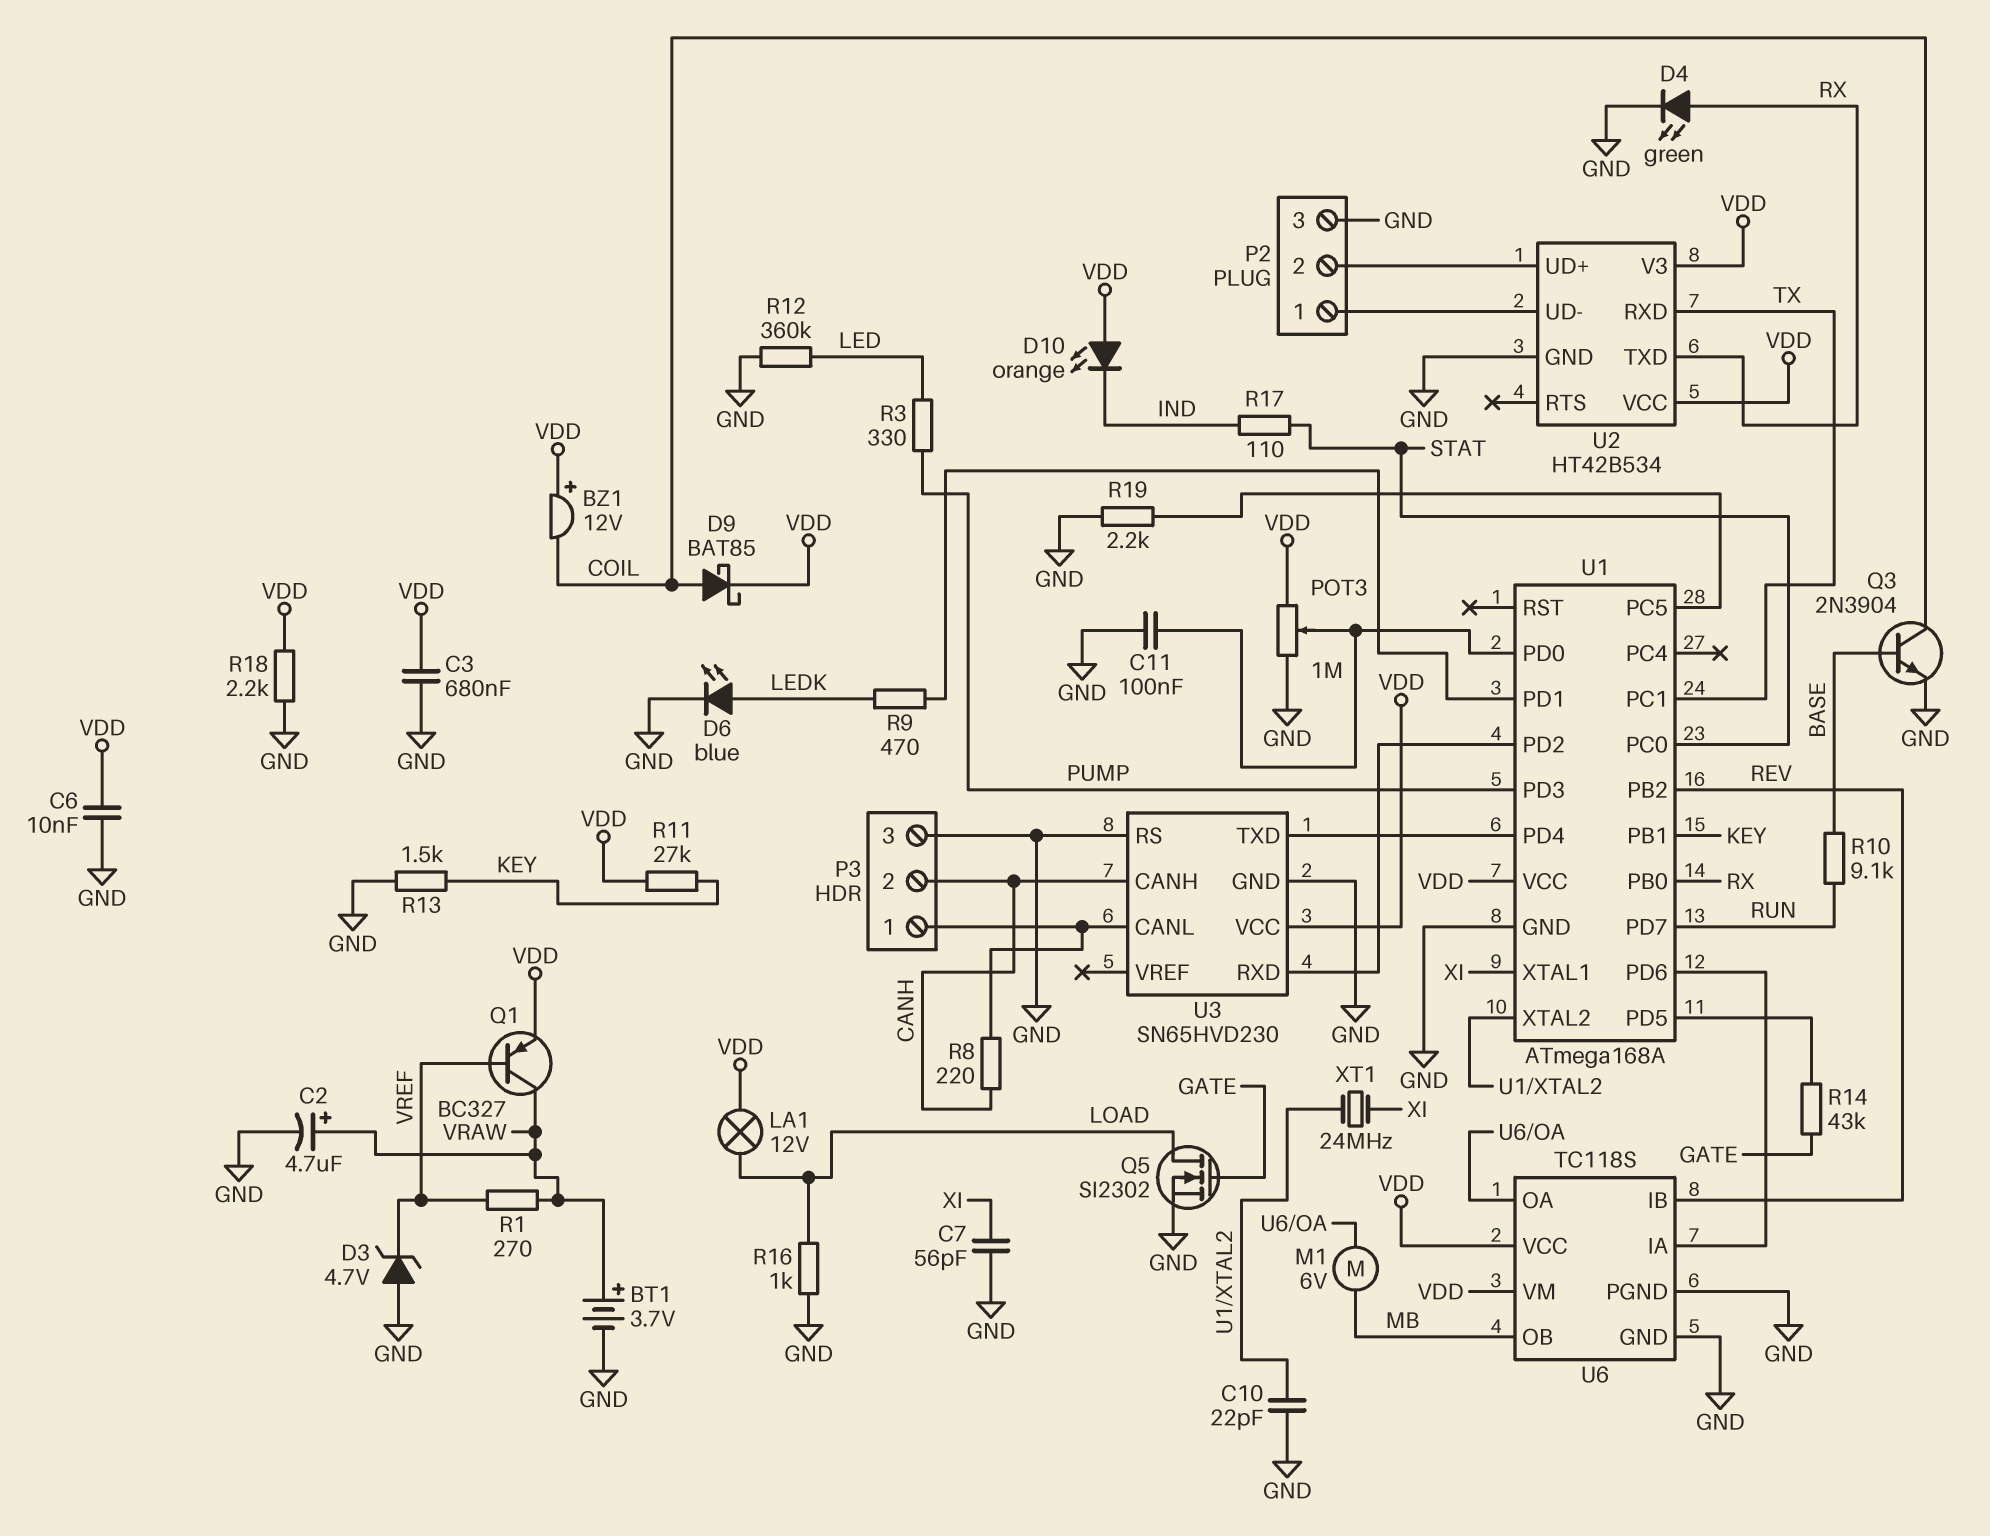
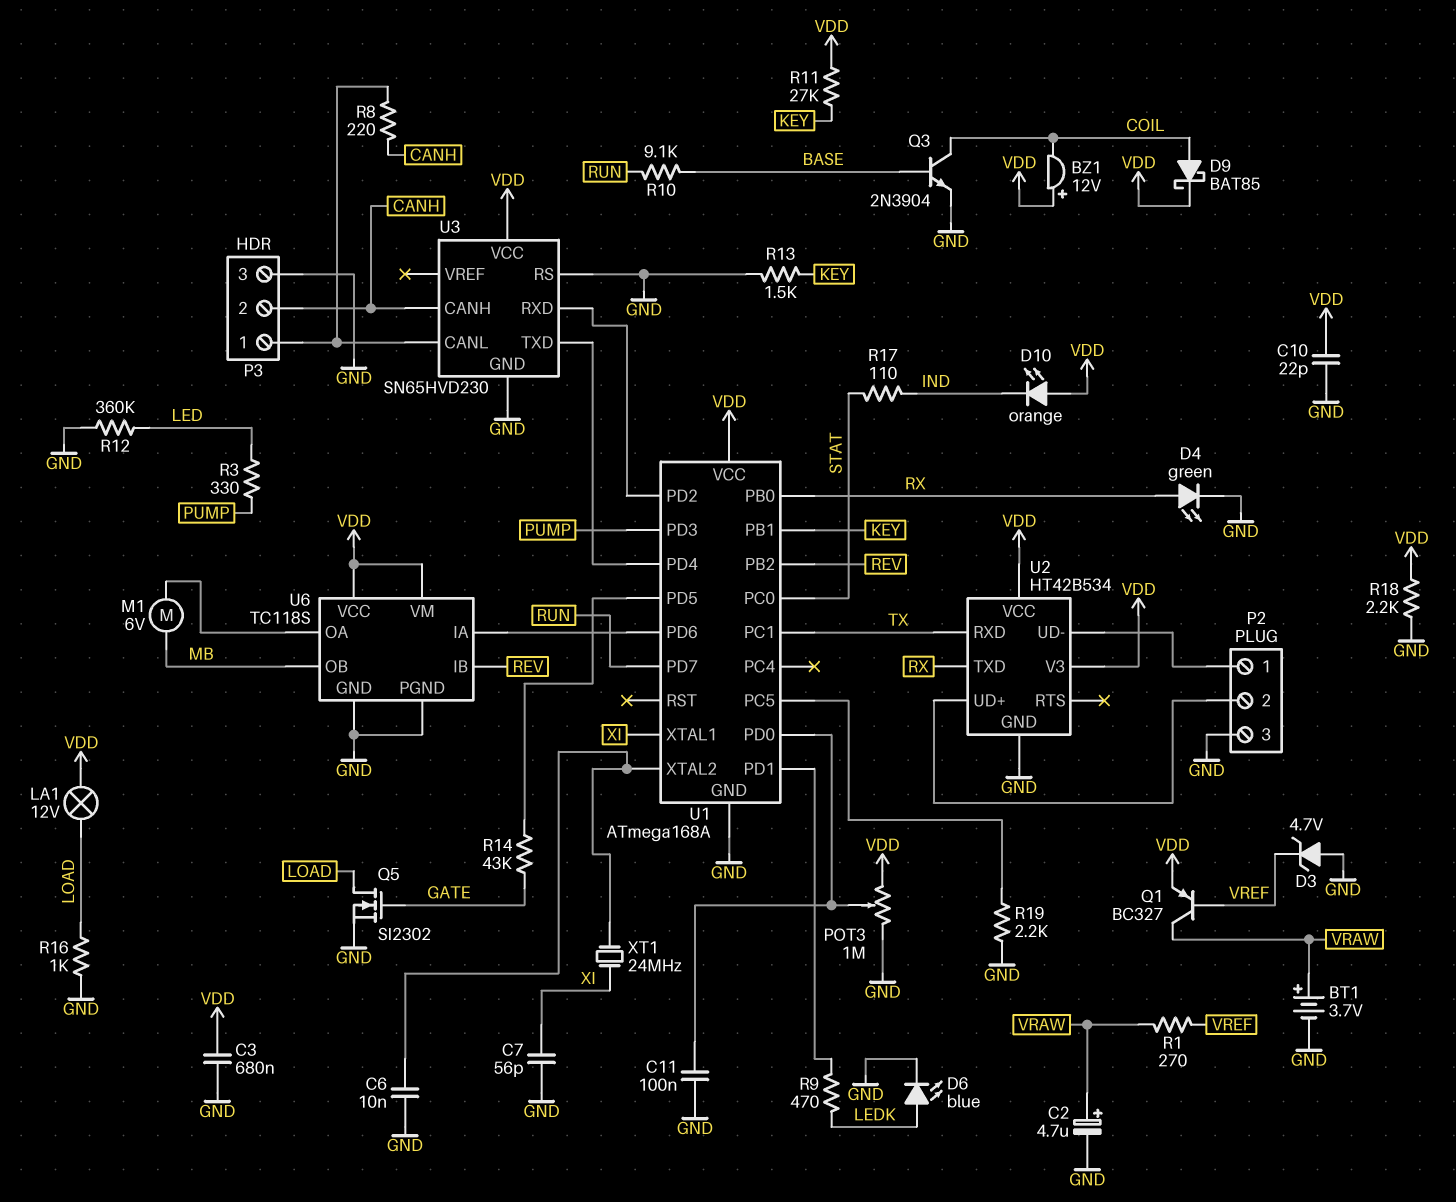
C6: 10nF (GND, VDD) -> 10nF (GND, U1/XTAL2)
C10: 22pF (GND, U1/XTAL2) -> 22pF (GND, VDD)

